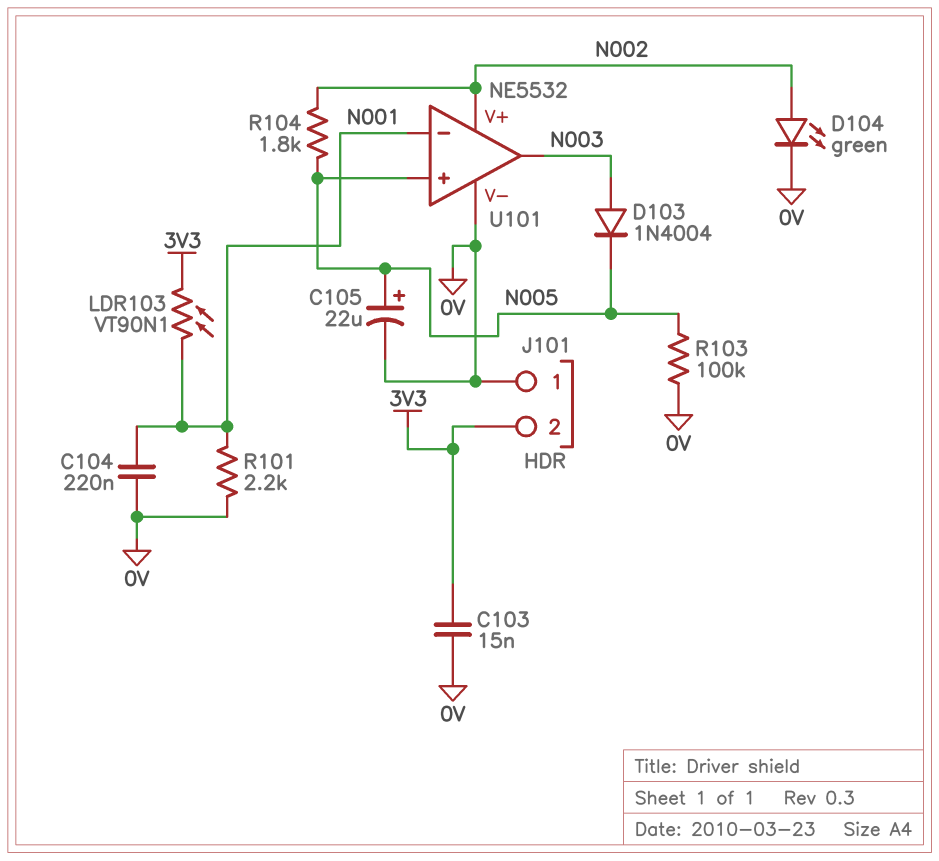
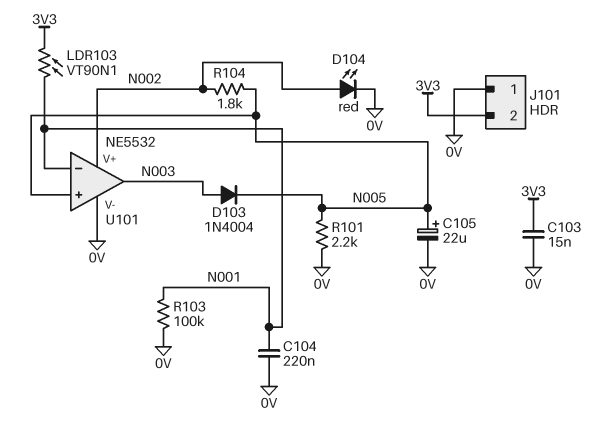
D104: LED green (A N002, K 0V) -> LED red (A N002, K 0V)
R101: 2.2k (0V, N001) -> 2.2k (0V, N005)
R103: 100k (0V, N005) -> 100k (0V, N001)

